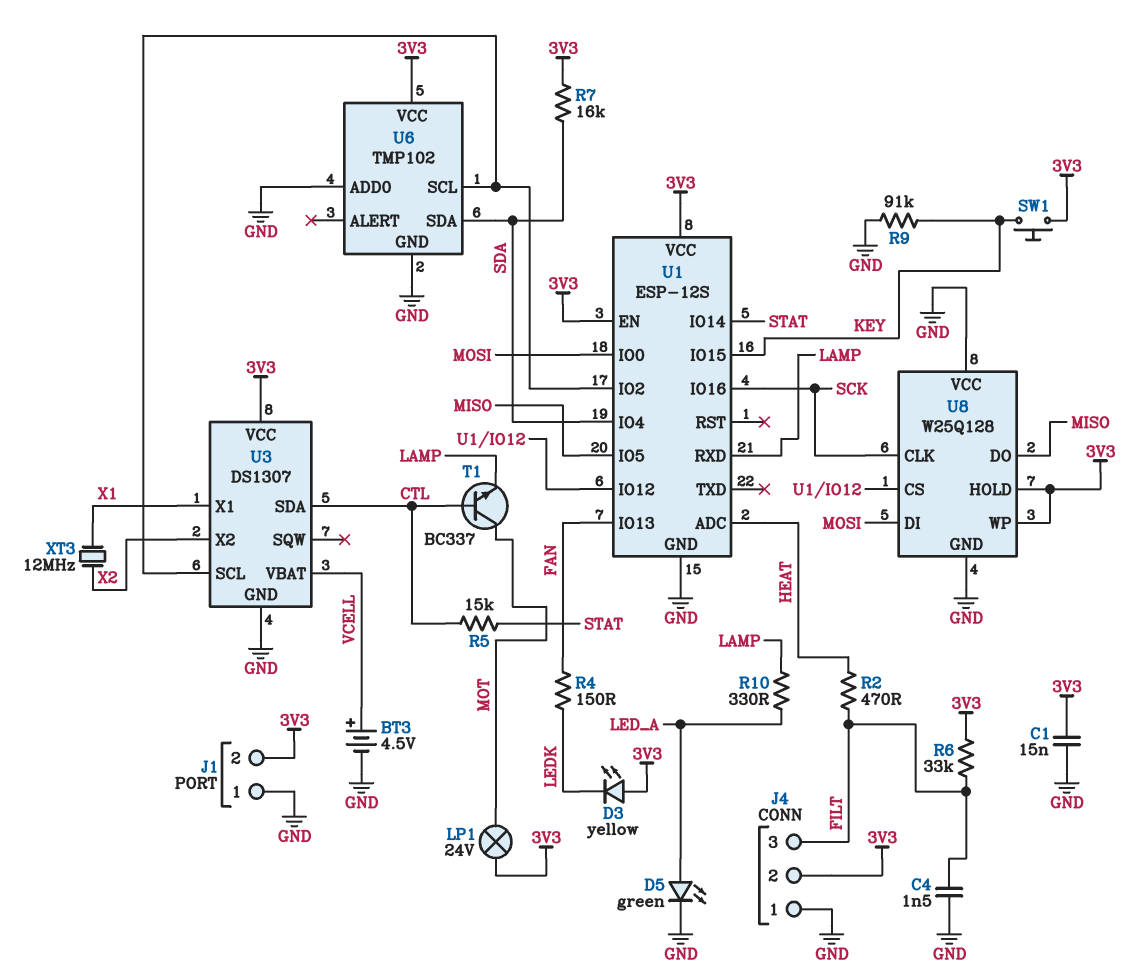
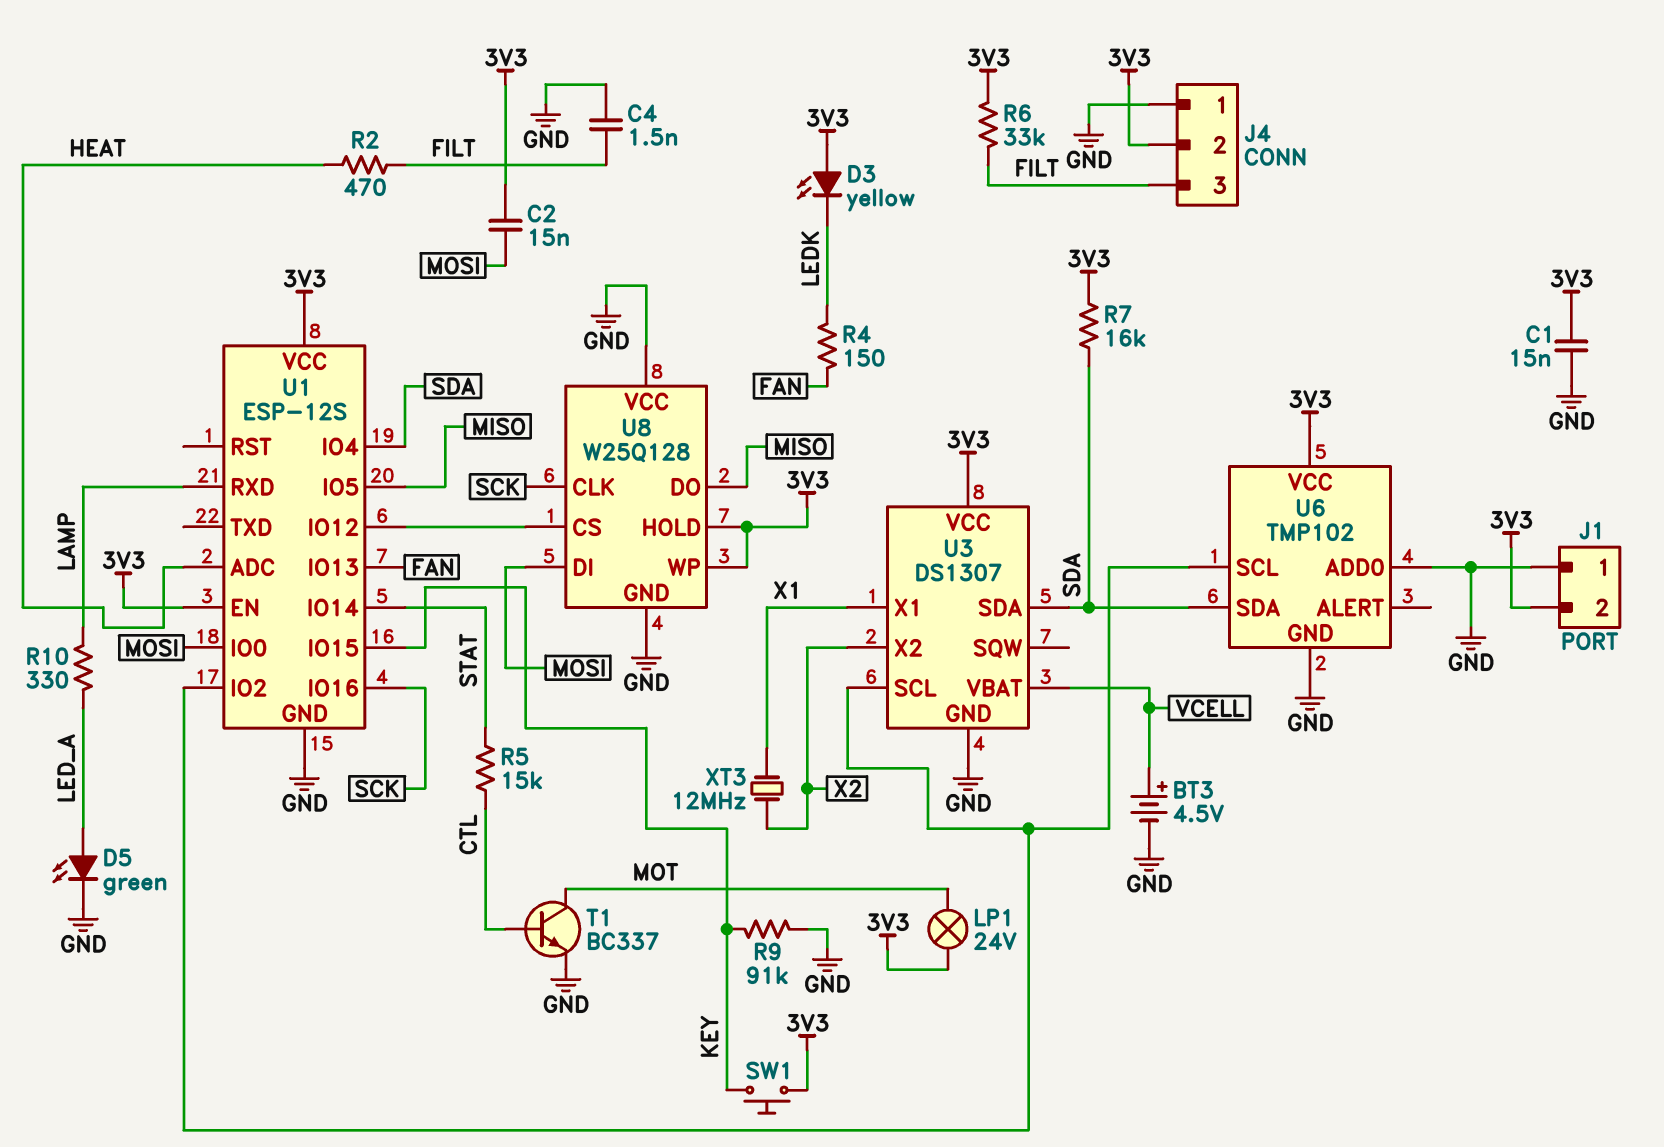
C2: none -> 15nF (3V3, MOSI)
T1: NPN BC337 (B CTL, C MOT, E LAMP) -> NPN BC337 (B CTL, C MOT, E GND)
U3 pin SDA: CTL -> SDA

